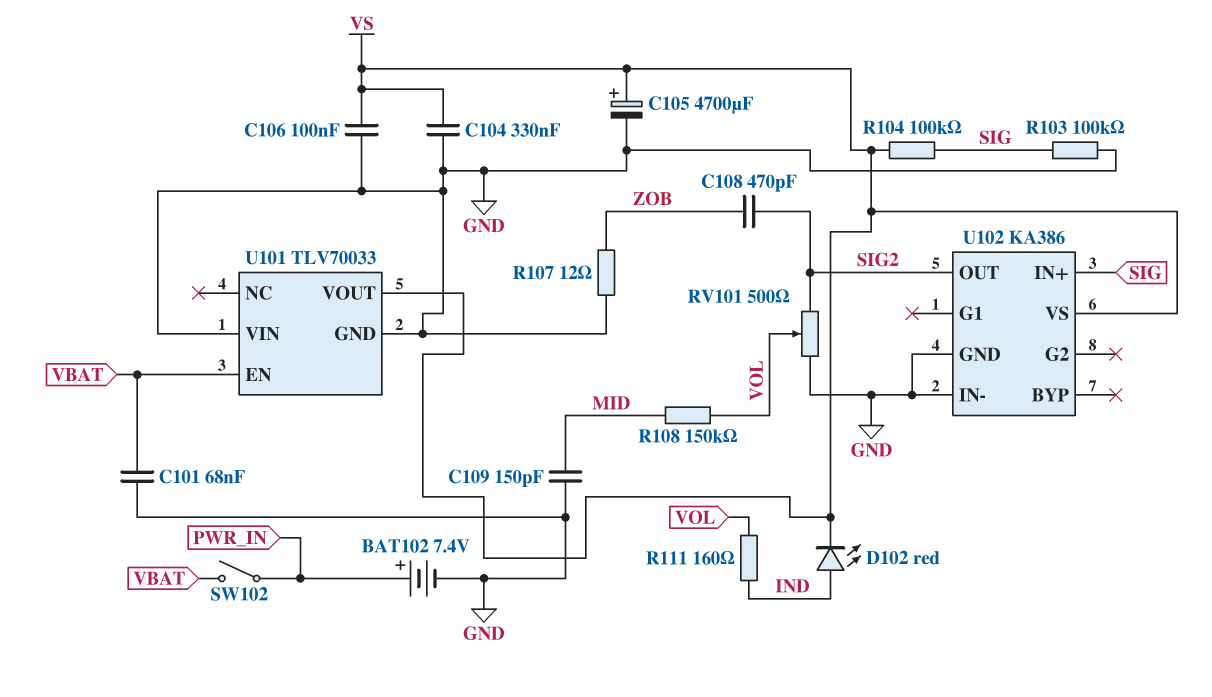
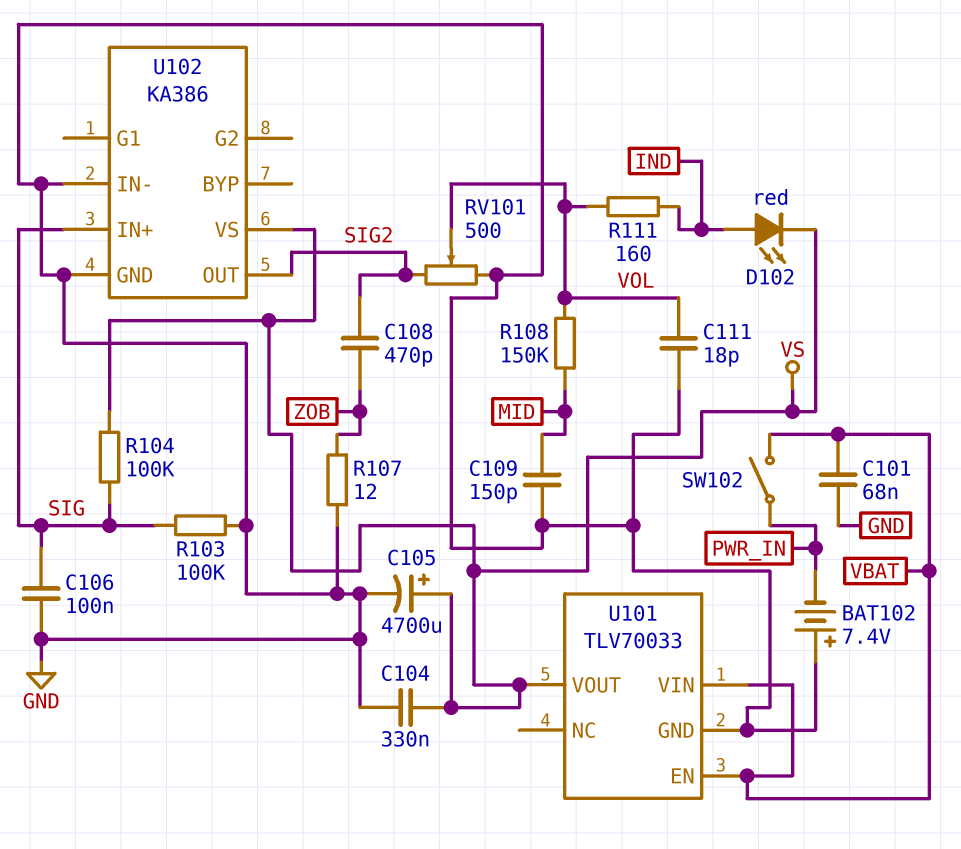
BAT102: 7.4V (plus PWR_IN, minus GND) -> 7.4V (plus GND, minus PWR_IN)
C106: 100nF (GND, VS) -> 100nF (GND, SIG)
C111: none -> 18pF (GND, VOL)
U101 pin VIN: GND -> VBAT

